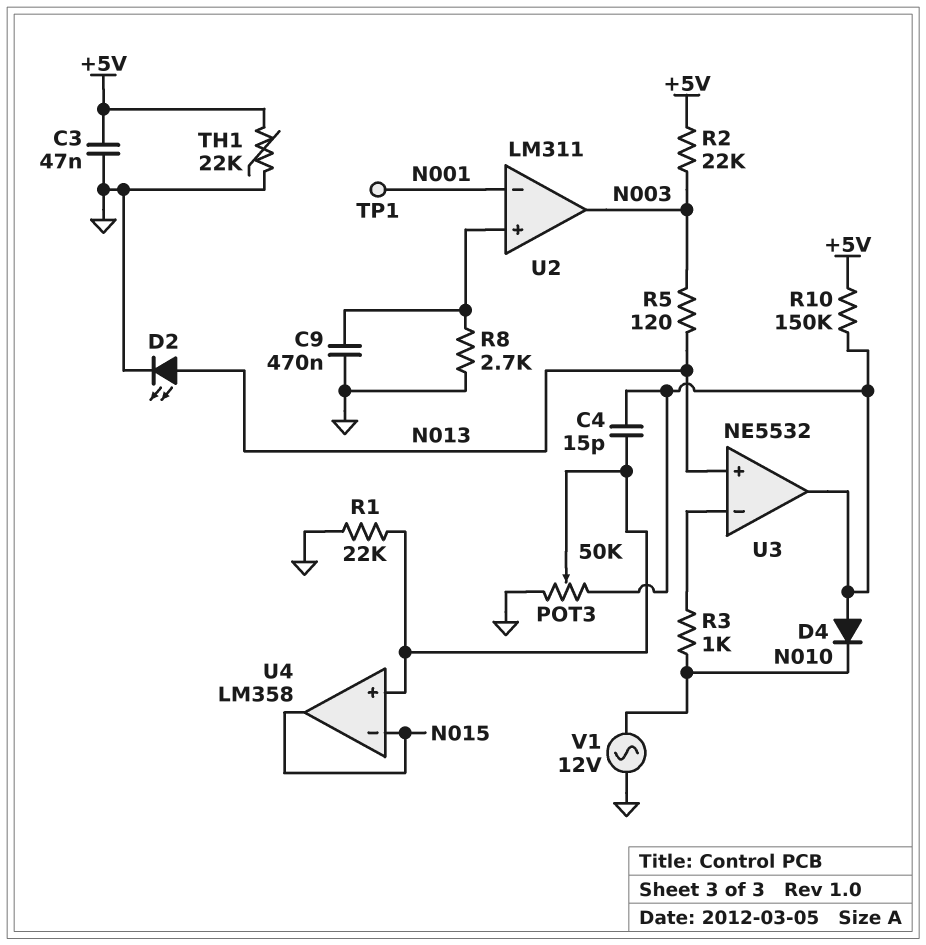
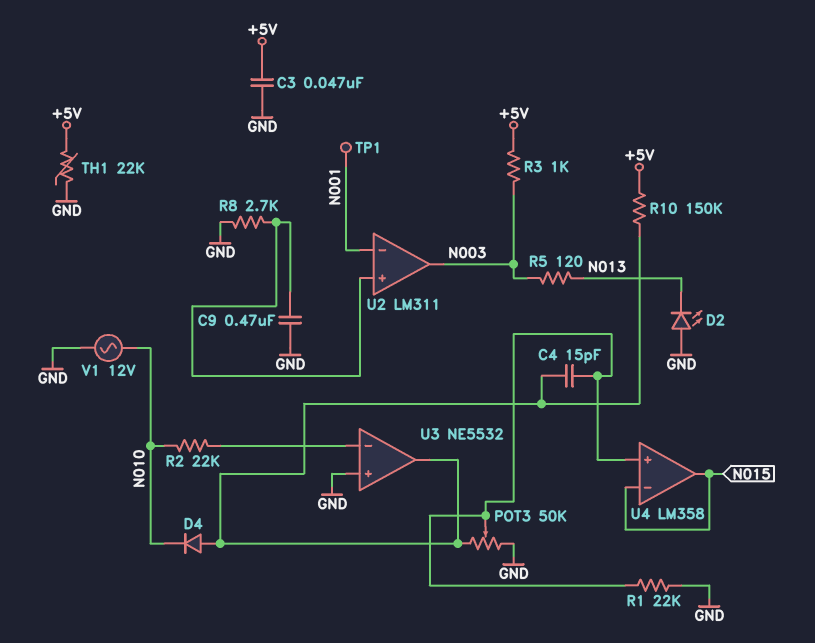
D2: LED (A N013, K GND) -> LED (A GND, K N013)
R2: 22k (+5V, N003) -> 22k (N010, U3/in-)
R3: 1k (N010, U3/in-) -> 1k (+5V, N003)
U3 pin in+: N013 -> GND

